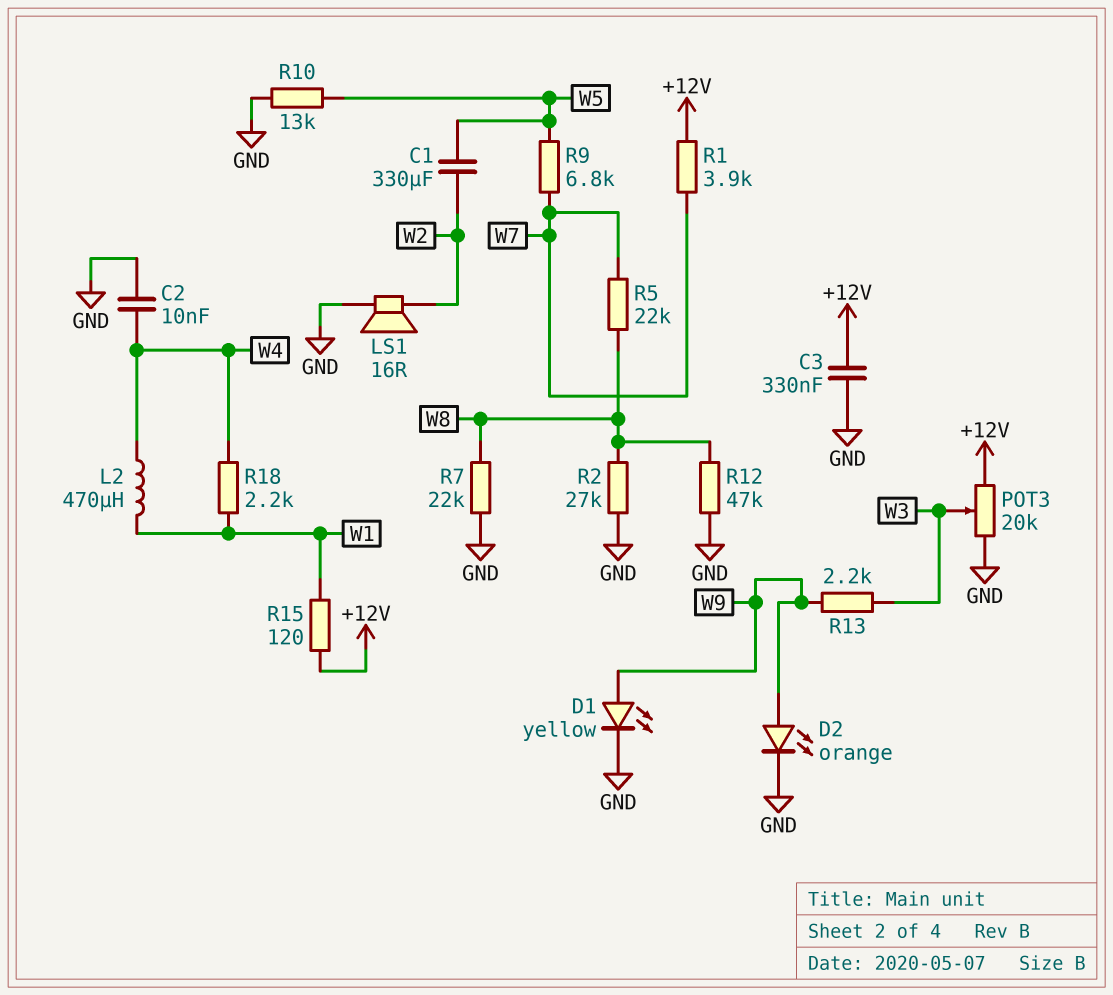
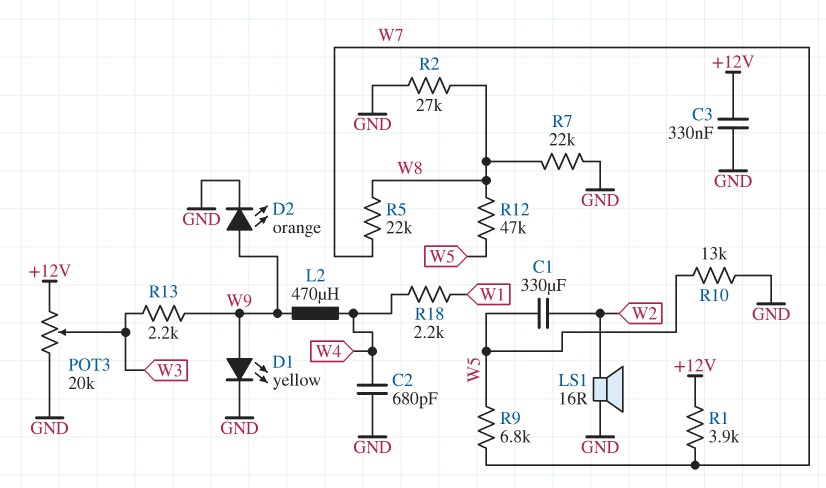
C2: 10nF (GND, W4) -> 680pF (GND, W4)
L2: 470uH (W1, W4) -> 470uH (W4, W9)
R12: 47k (GND, W8) -> 47k (W5, W8)
R15: 120 (+12V, W1) -> none

